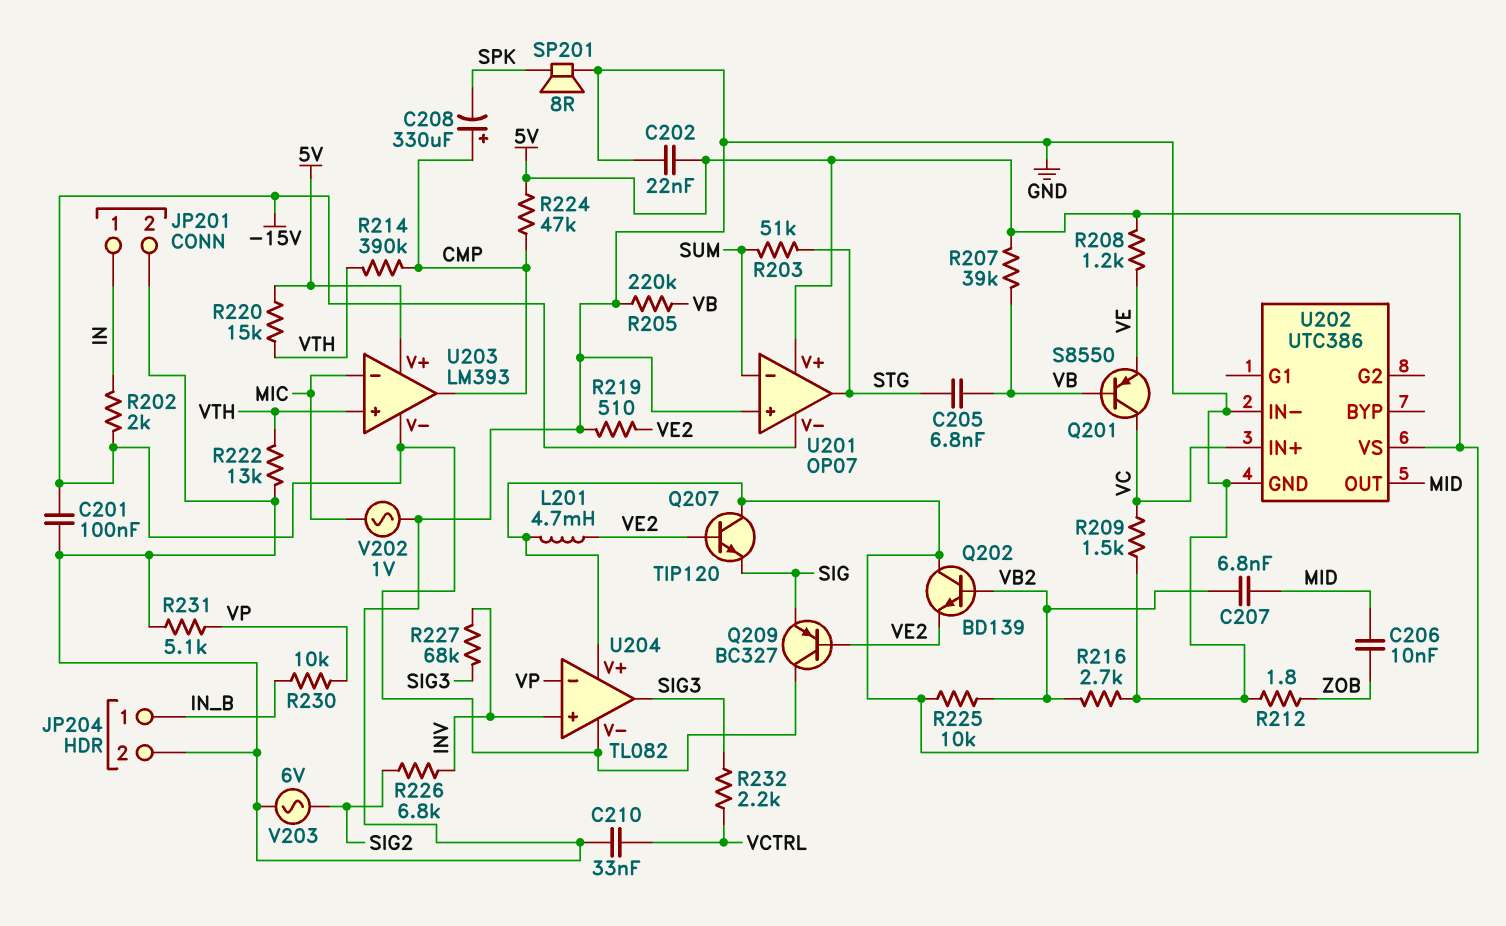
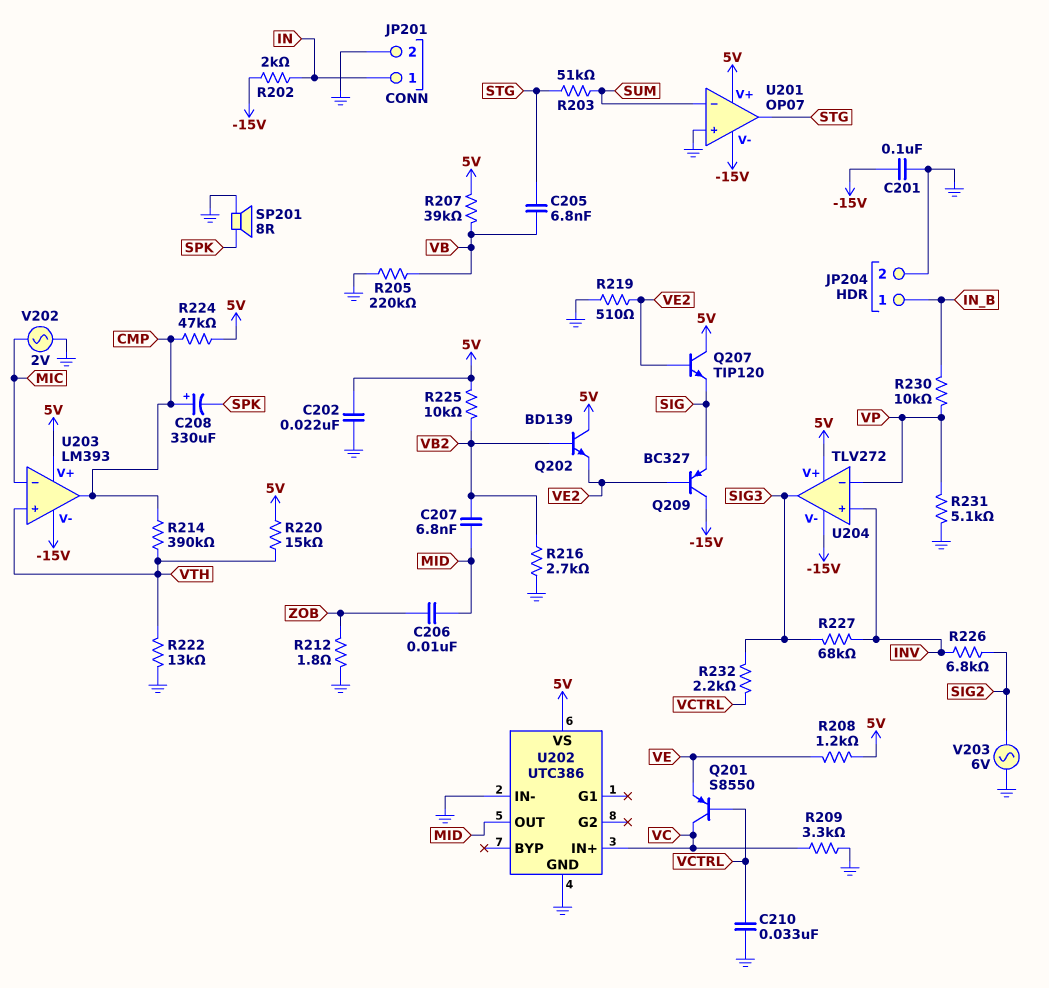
L201: 4.7mH (5V, VE2) -> none
Q201: PNP S8550 (B VB, C VC, E VE) -> PNP S8550 (B VCTRL, C VC, E VE)
R209: 1.5k (GND, VC) -> 3.3k (GND, VC)
U204: TL082 -> TLV272
V202: AC 1V (GND, MIC) -> AC 2V (GND, MIC)

